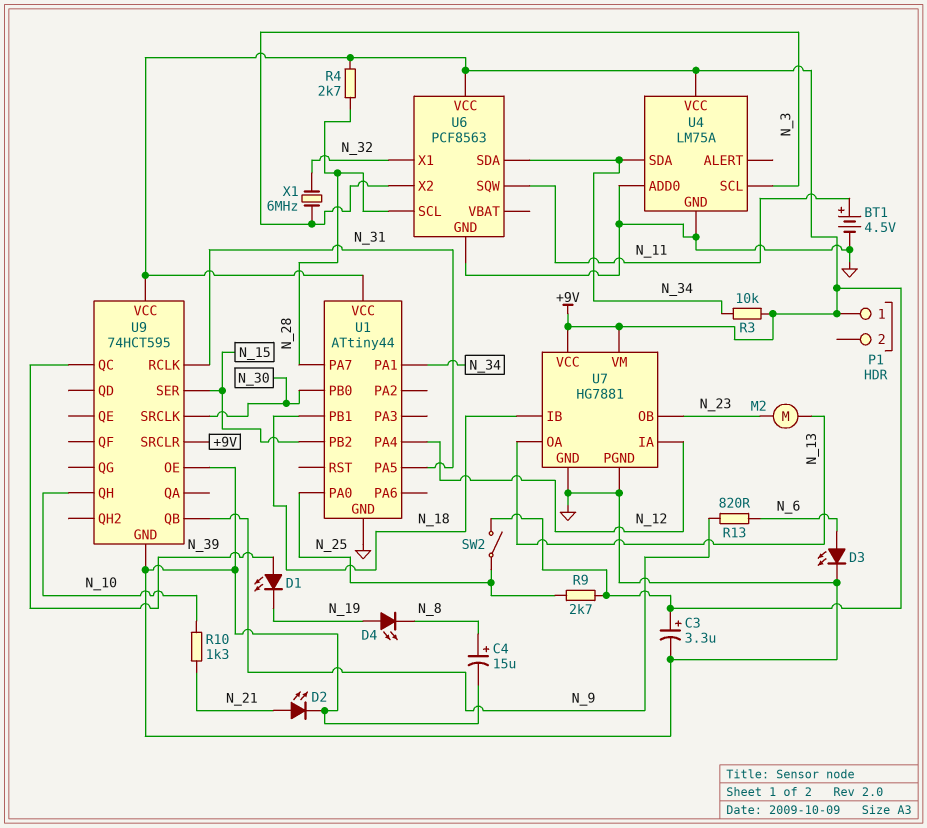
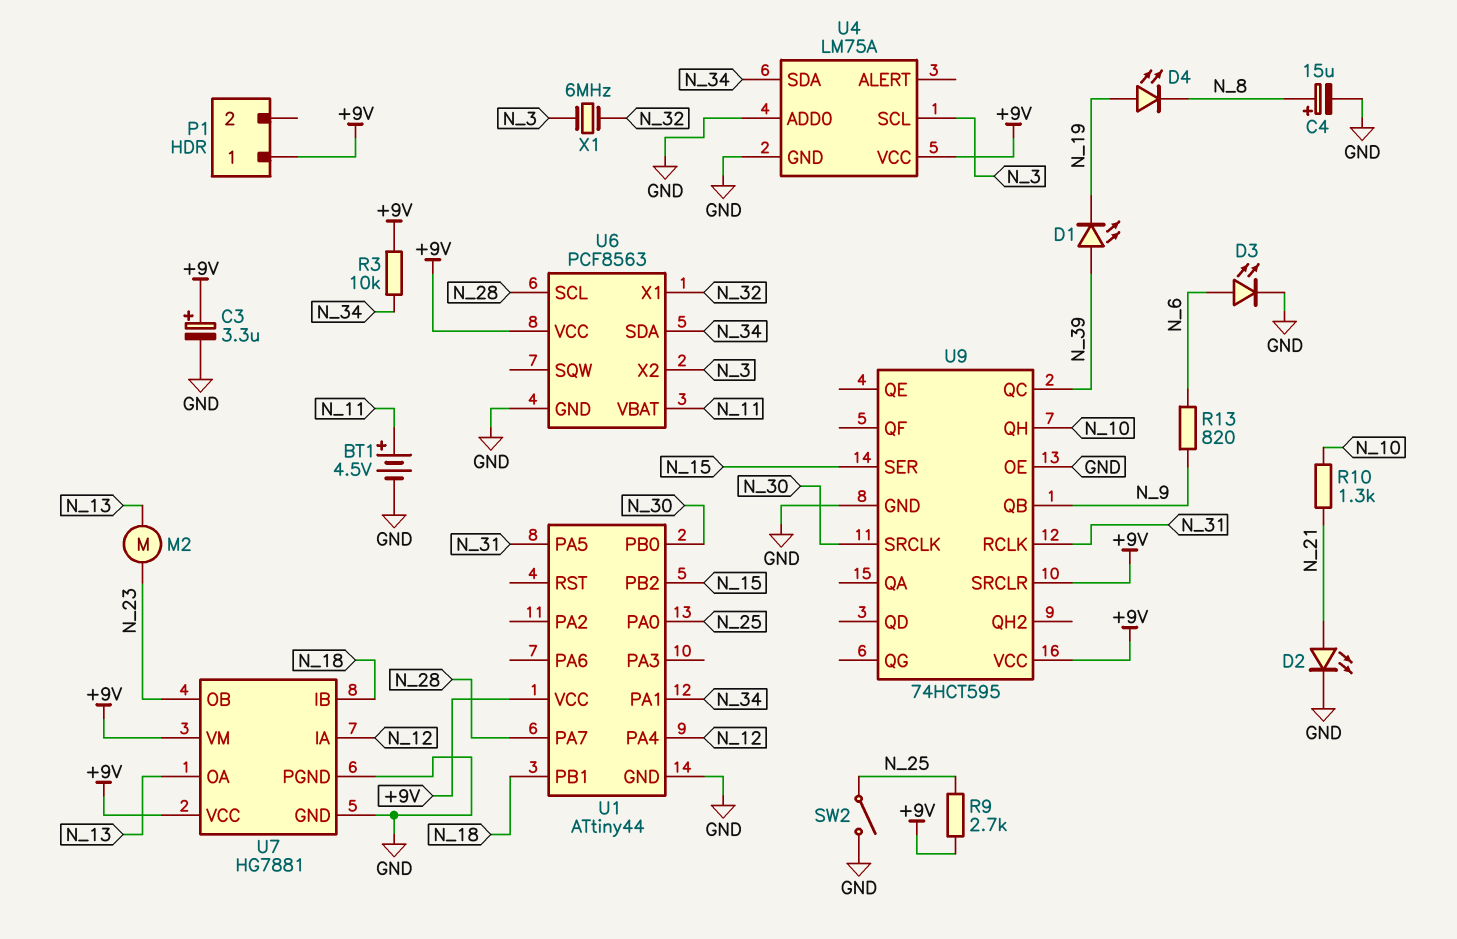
R4: 2.7k (+9V, N_28) -> none
SW2: switch (+9V, N_25) -> switch (GND, N_25)
U6 pin SQW: N_11 -> none
U6 pin VBAT: none -> N_11

